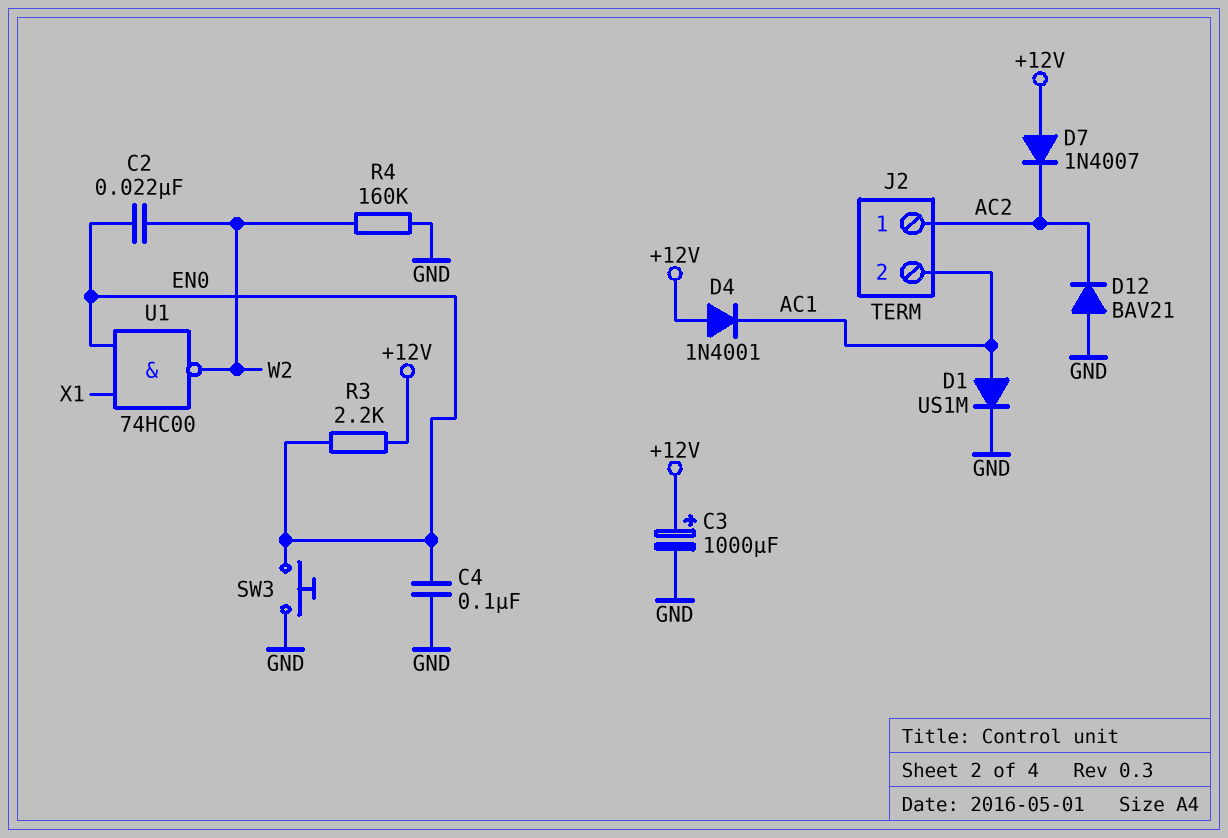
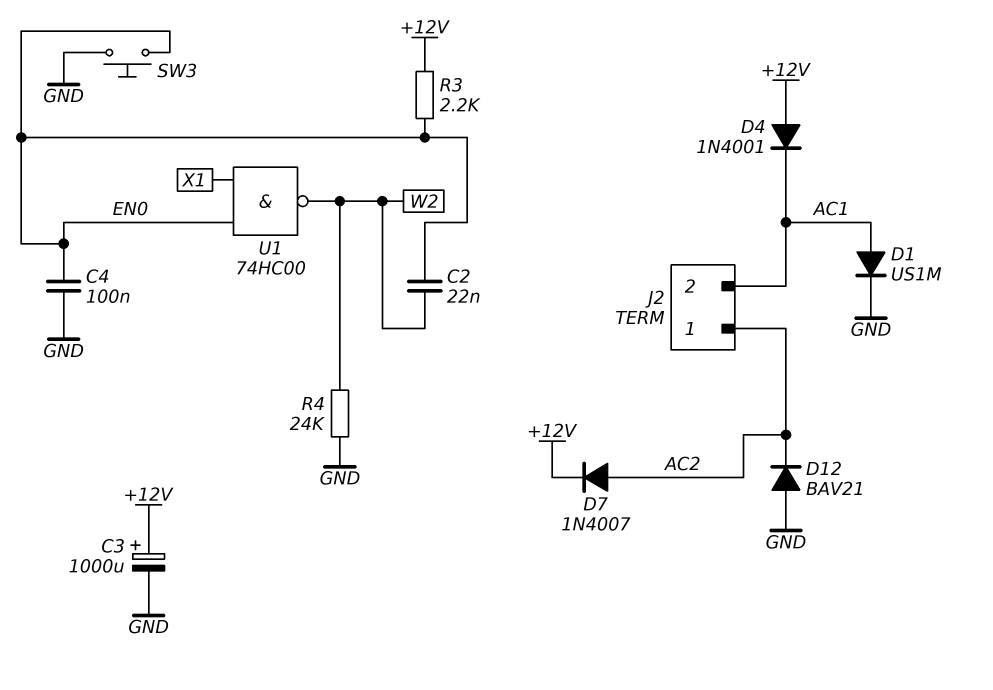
D7: diode 1N4007 (A +12V, K AC2) -> diode 1N4007 (A AC2, K +12V)
R4: 160k (GND, W2) -> 24k (GND, W2)

